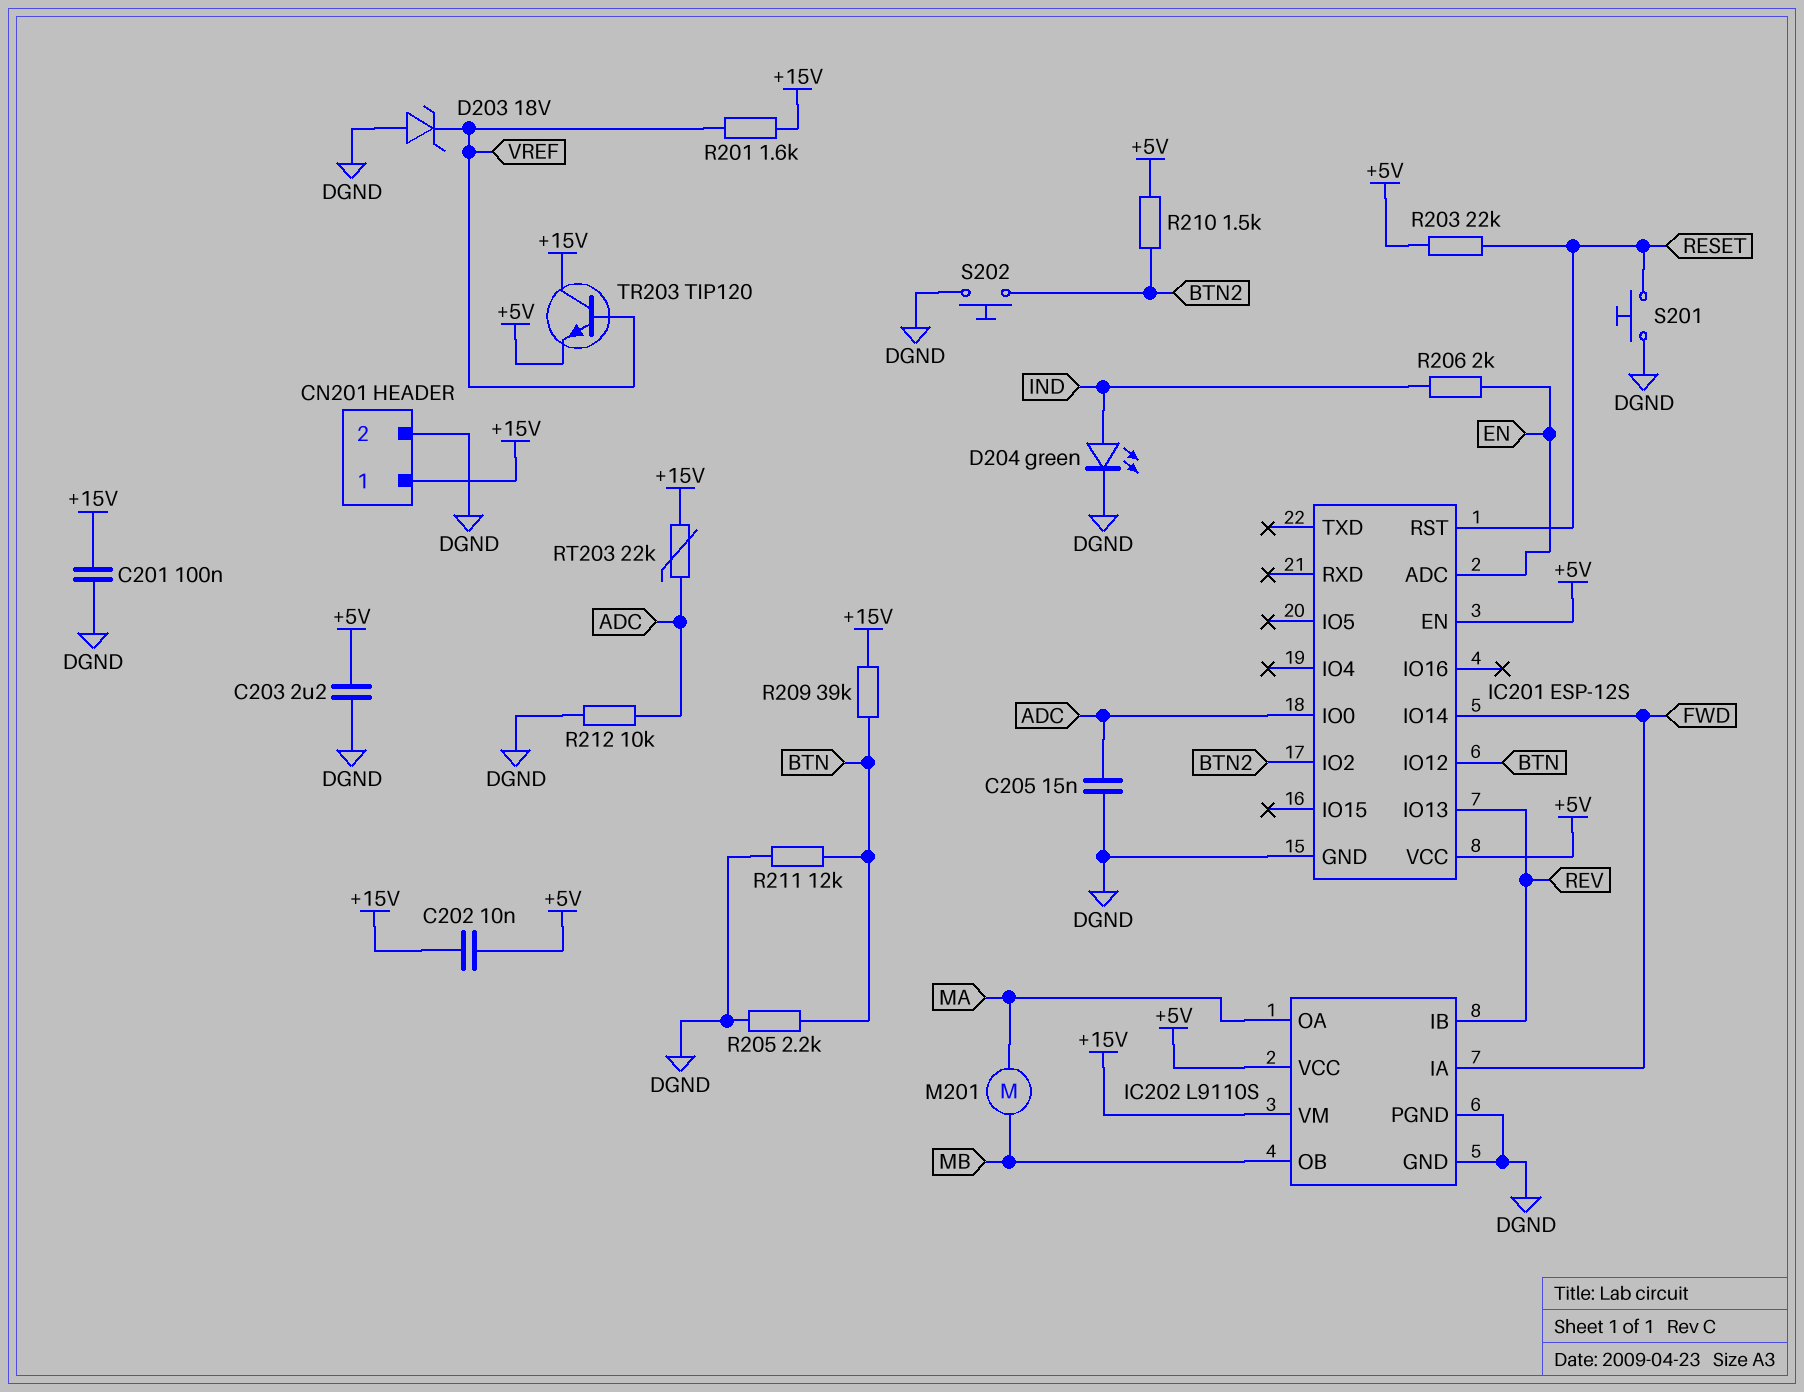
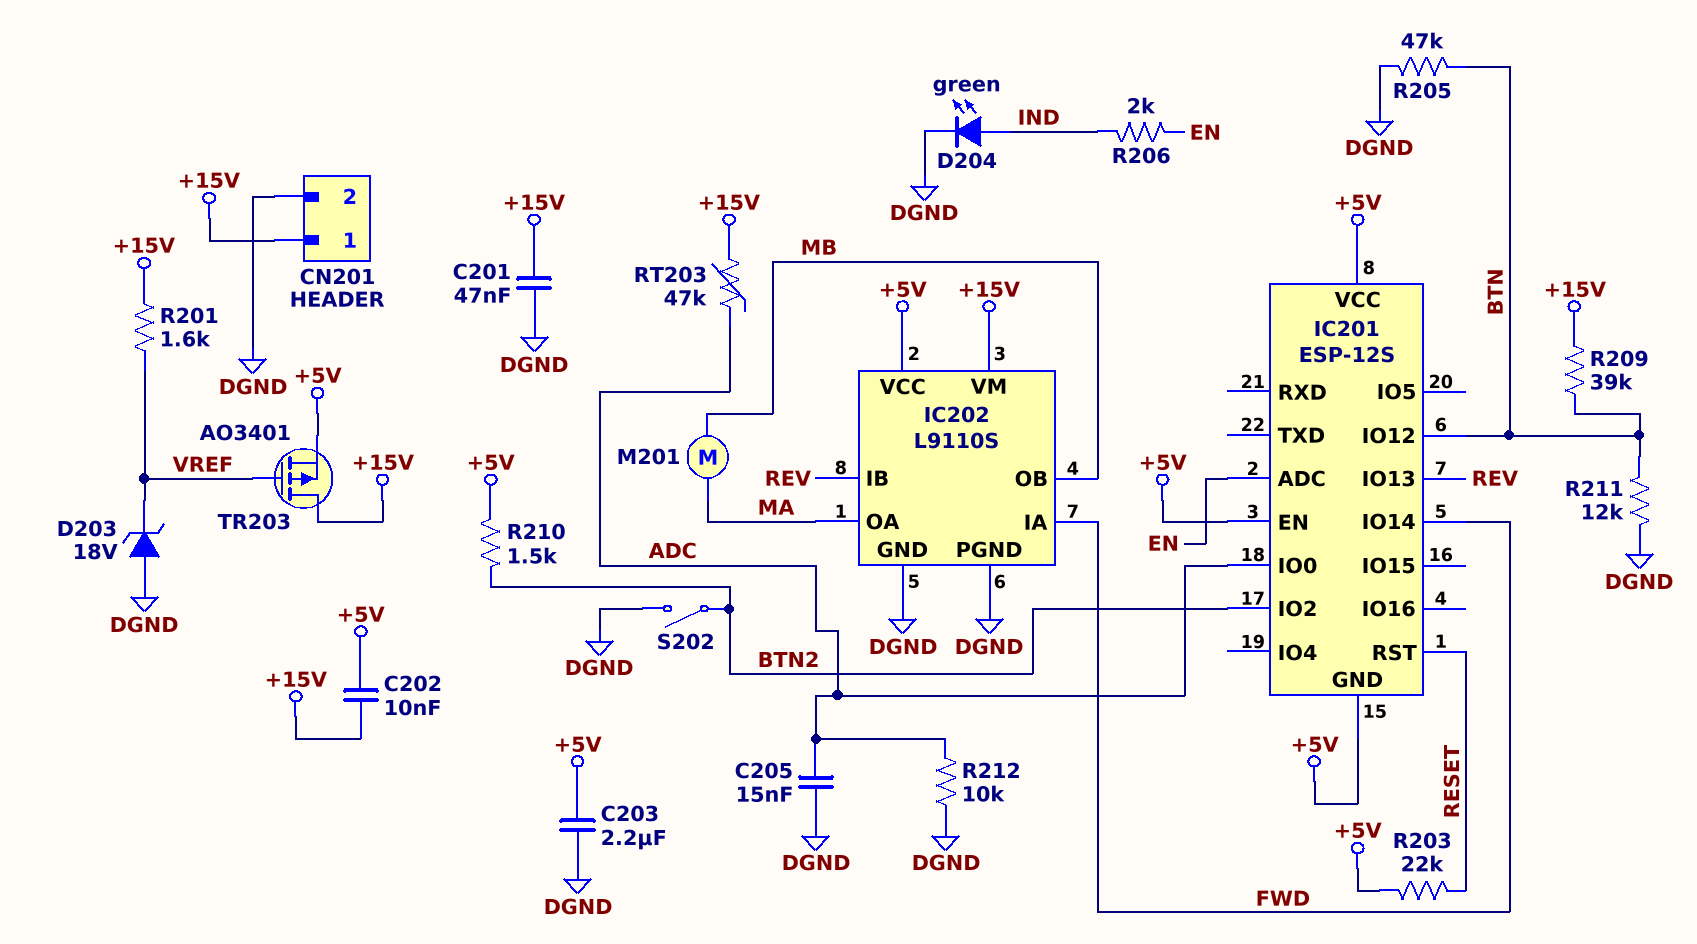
C201: 100nF (+15V, DGND) -> 47nF (+15V, DGND)
IC201 pin GND: DGND -> +5V
R205: 2.2k (BTN, DGND) -> 47k (BTN, DGND)
RT203: 22k (+15V, ADC) -> 47k (+15V, ADC)
S201: button (DGND, RESET) -> none
S202: button (BTN2, DGND) -> switch (BTN2, DGND)
TR203: NPN TIP120 (B VREF, C +15V, E +5V) -> PMOS AO3401 (G VREF, D +15V, S +5V)

